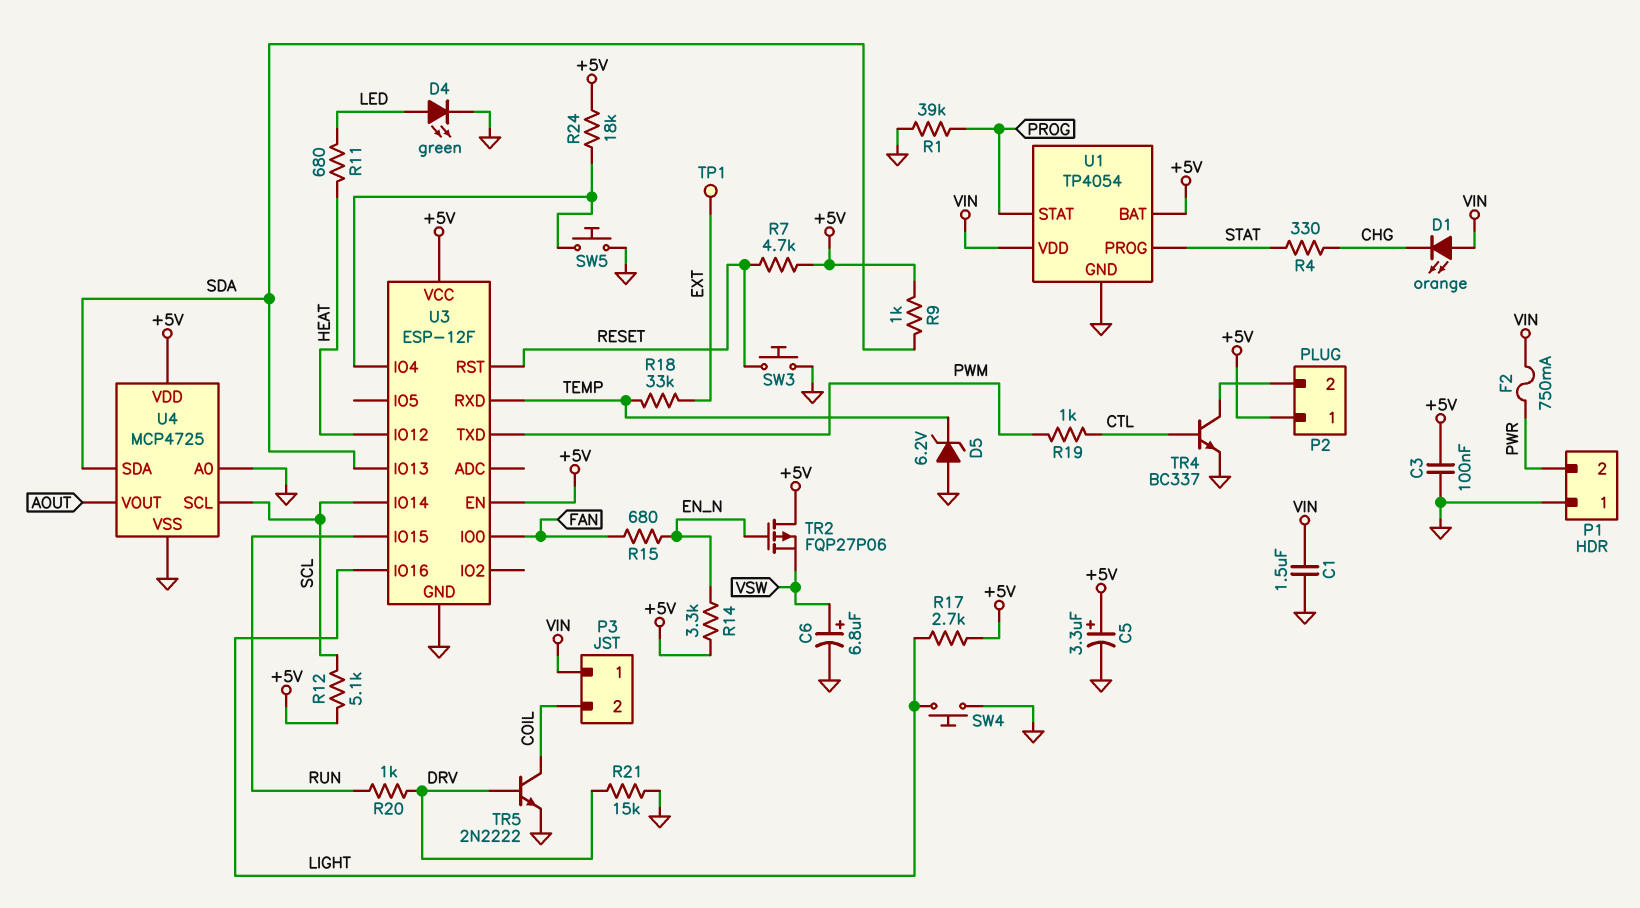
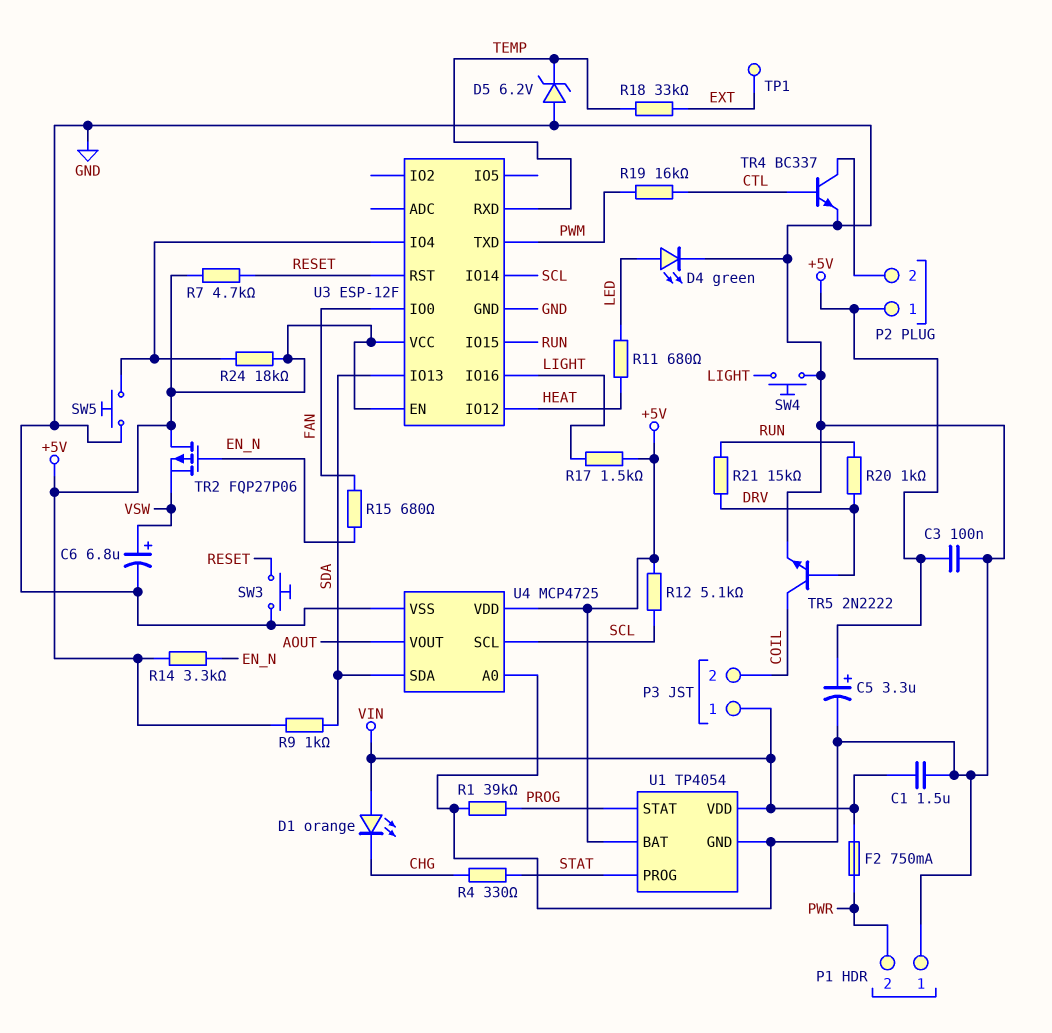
R17: 2.7k (+5V, LIGHT) -> 1.5k (+5V, LIGHT)
R19: 1k (CTL, PWM) -> 16k (CTL, PWM)
R21: 15k (DRV, GND) -> 15k (DRV, RUN)

